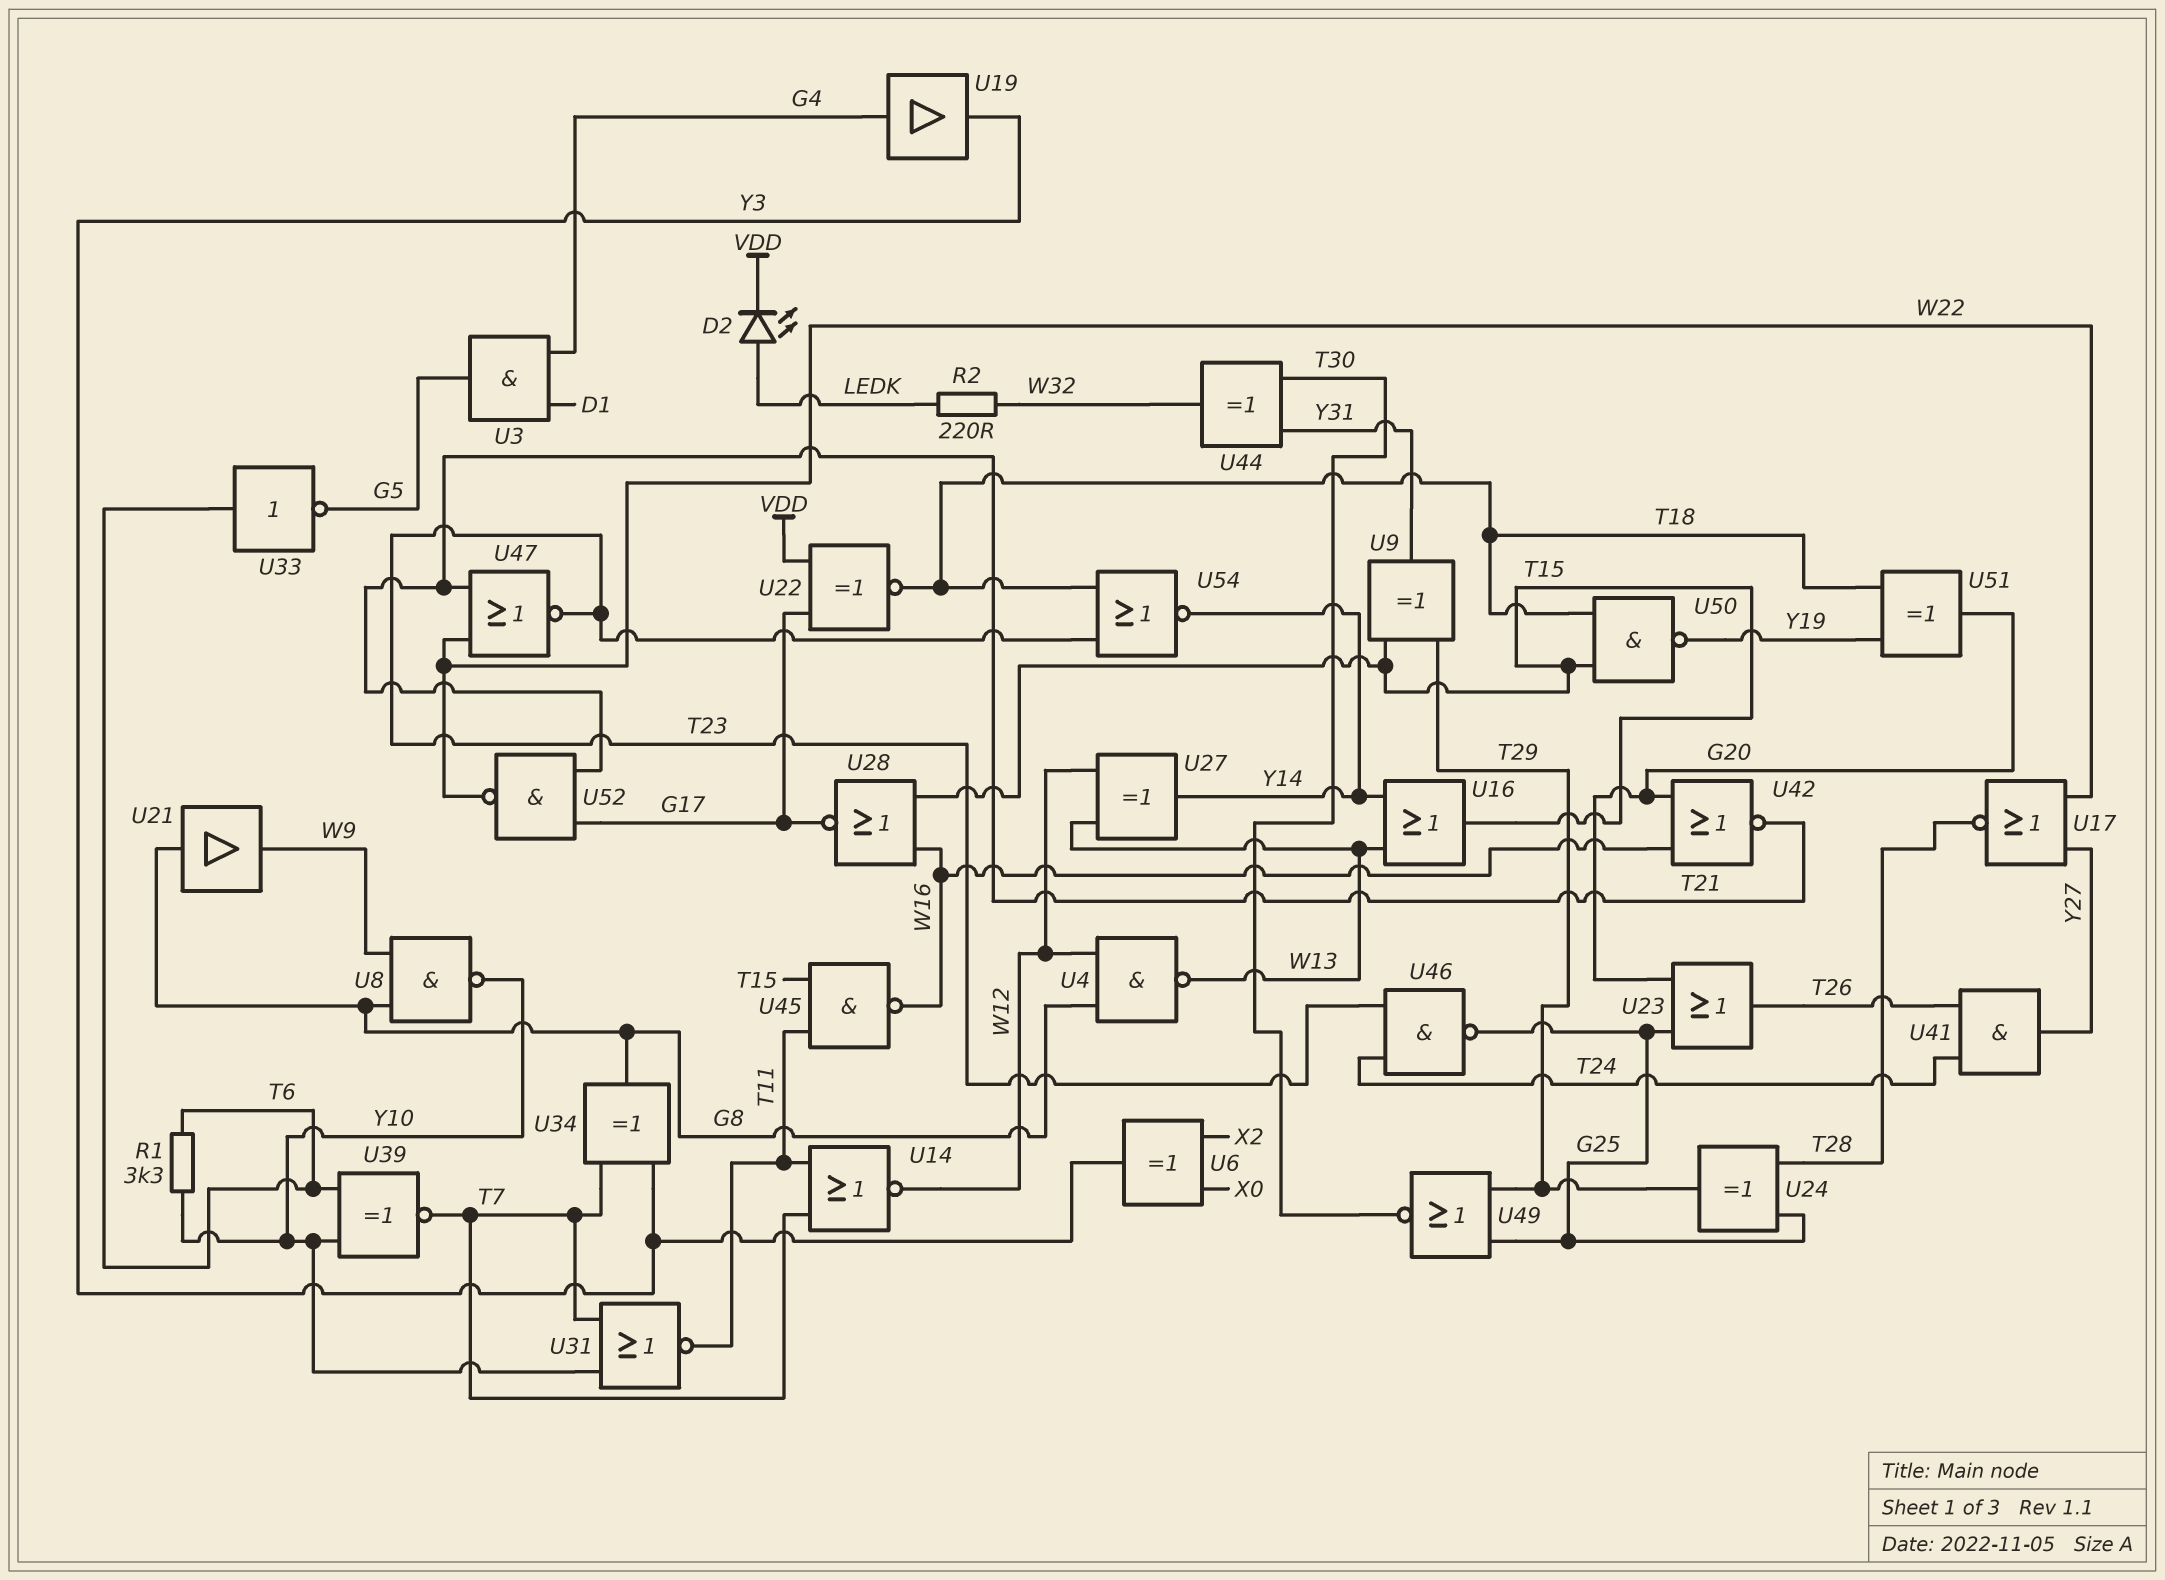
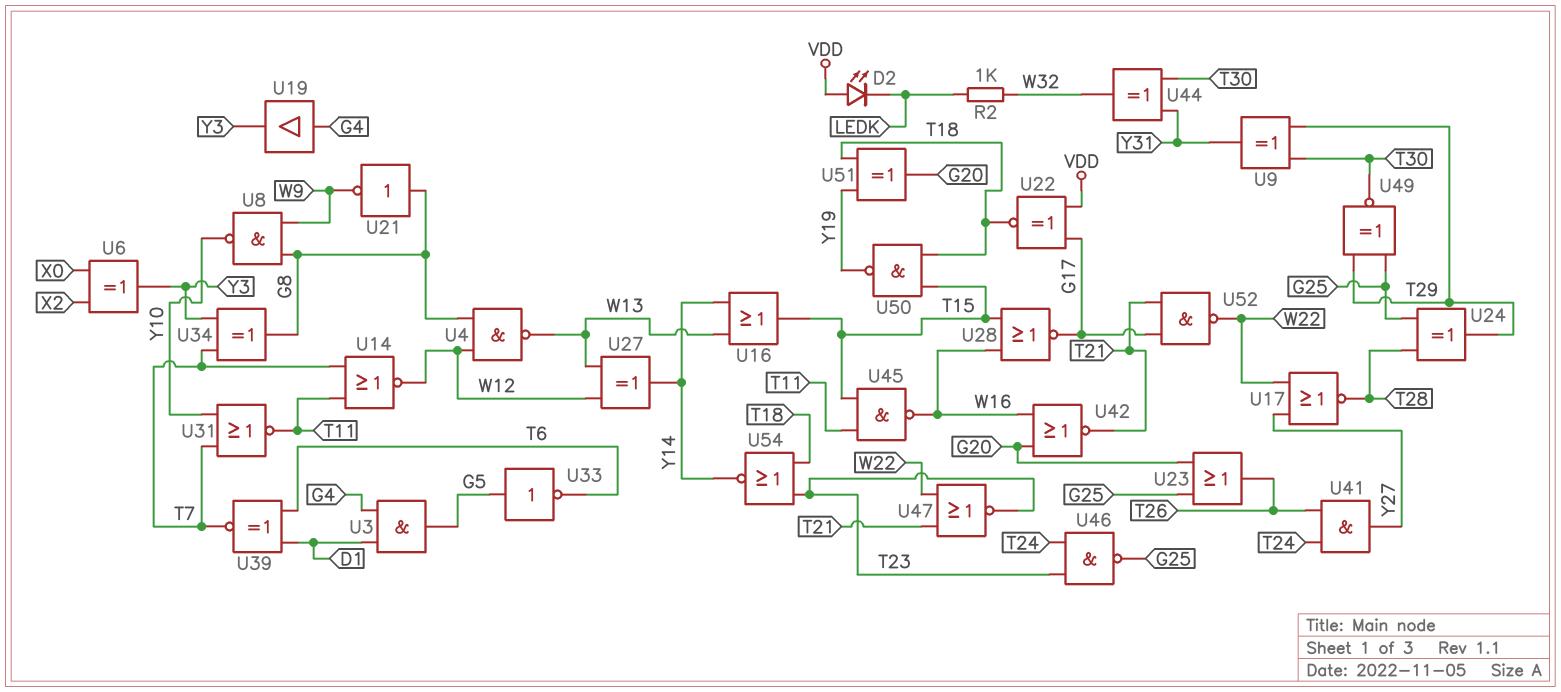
D2: LED (A LEDK, K VDD) -> LED (A VDD, K LEDK)
R1: 3.3k (T6, Y10) -> none
R2: 220 (LEDK, W32) -> 1k (LEDK, W32)
U9: XOR (in T15, in T29, out Y31) -> XOR (in T29, in T30, out Y31)
U21: buffer (in G8, out W9) -> NOT (in G8, out W9)
U33: NOT (in T6, out G5) -> NOT (in G5, out T6)
U39: XNOR (in T6, in Y10, out T7) -> XNOR (in D1, in T6, out T7)
U49: NOR (in G25, in T29, out T30) -> XNOR (in G25, in T29, out T30)

